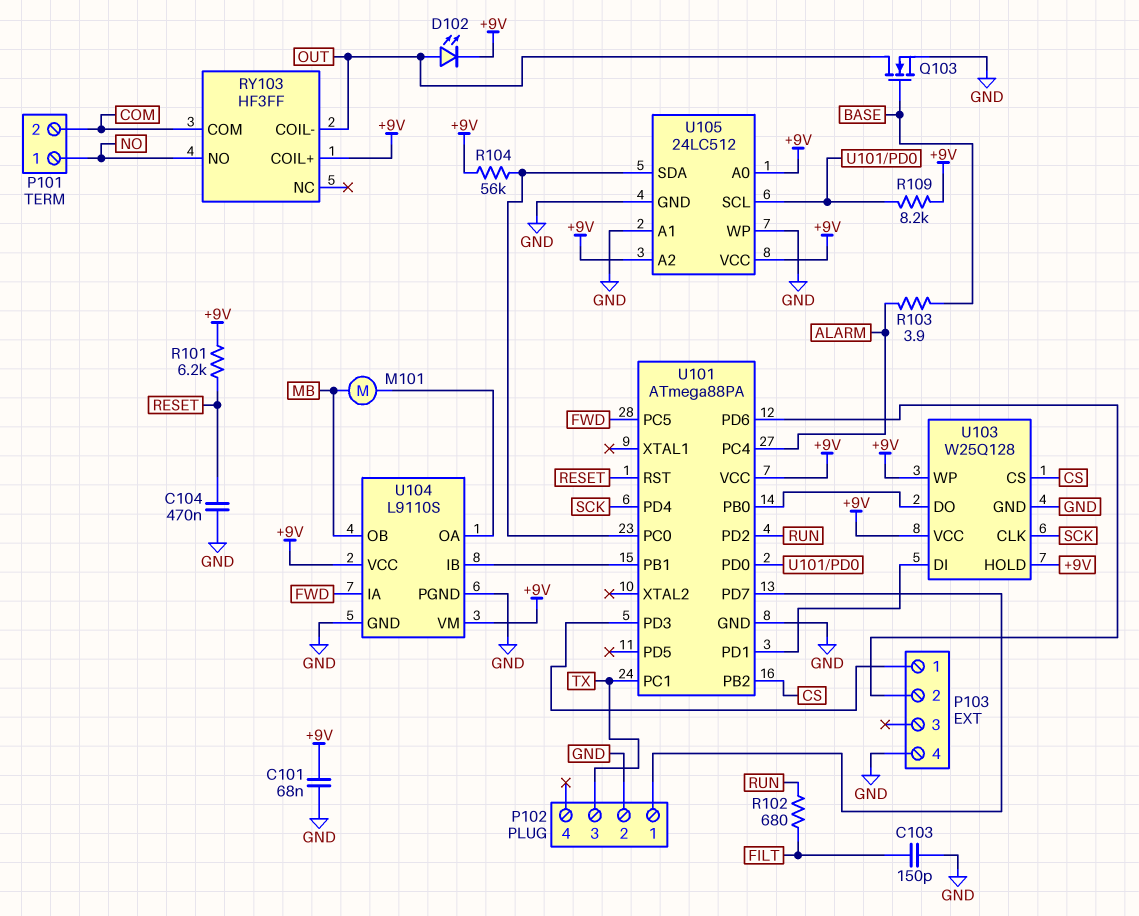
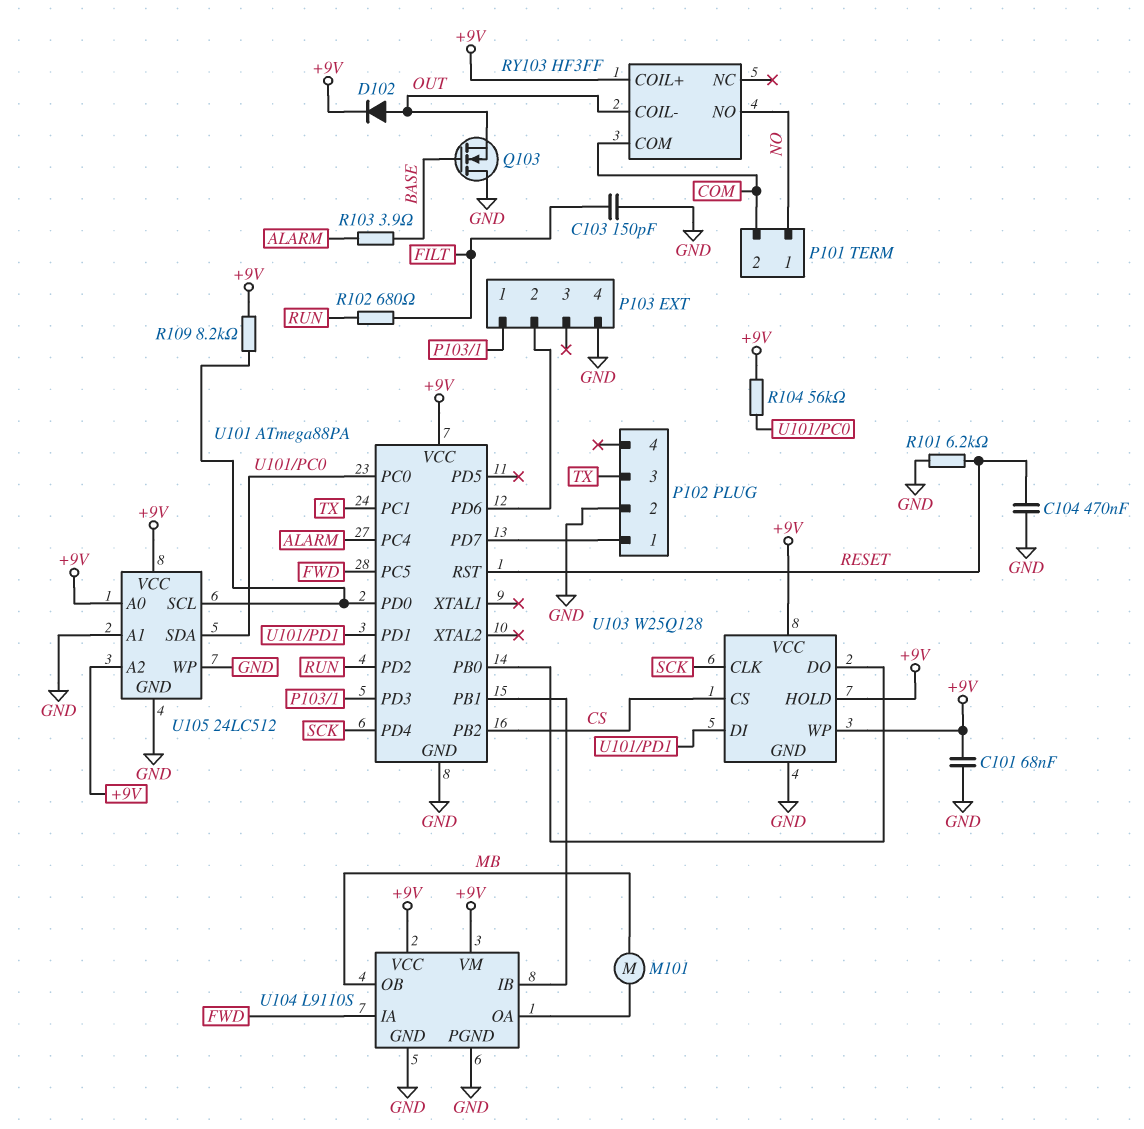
D102: LED (A OUT, K +9V) -> diode (A OUT, K +9V)
Q103: NMOS (G BASE, D OUT, S GND) -> NMOS (G BASE, D GND, S OUT)
R101: 6.2k (+9V, RESET) -> 6.2k (GND, RESET)

